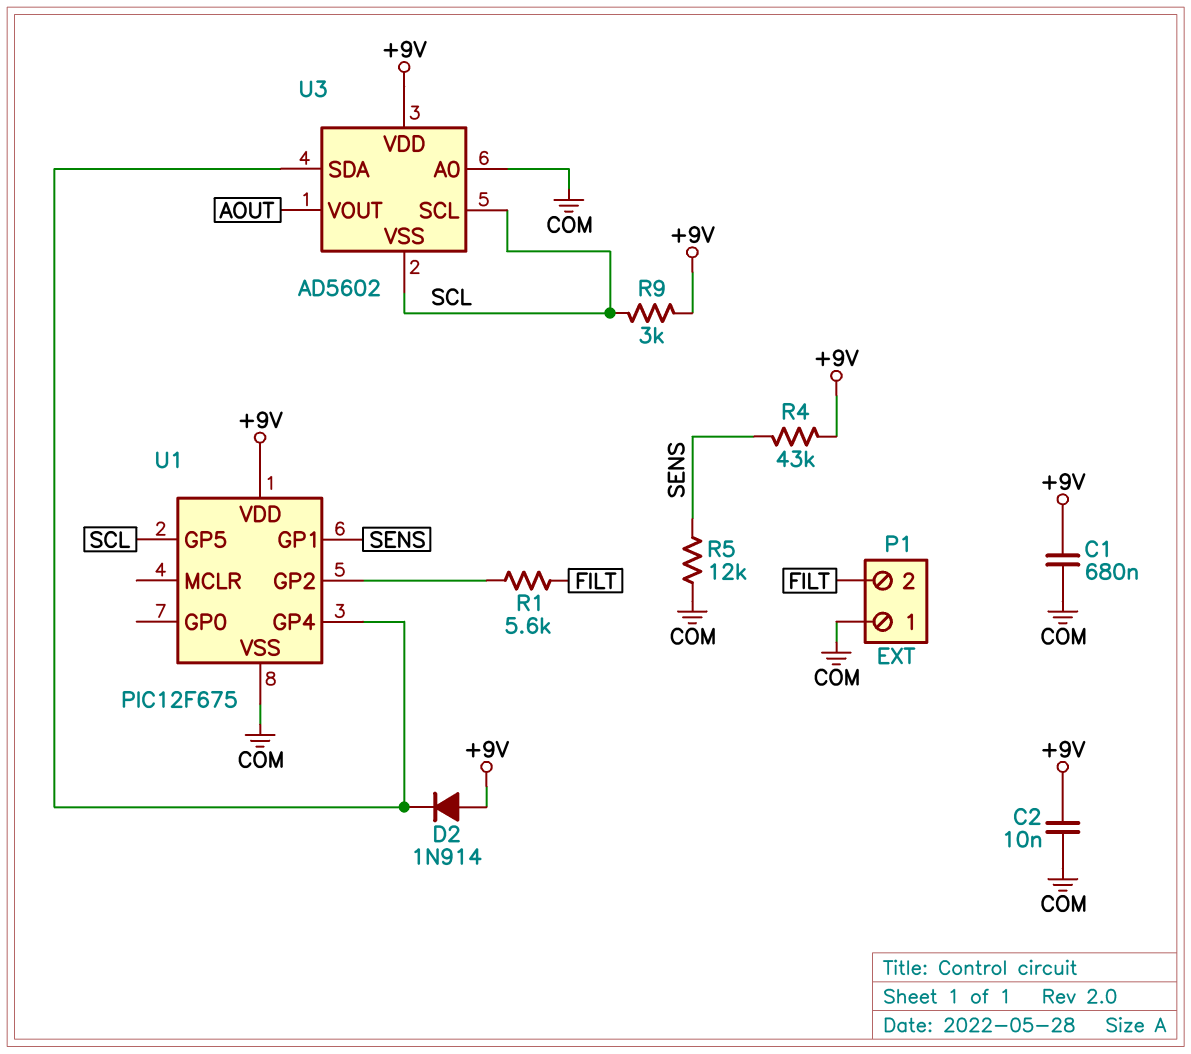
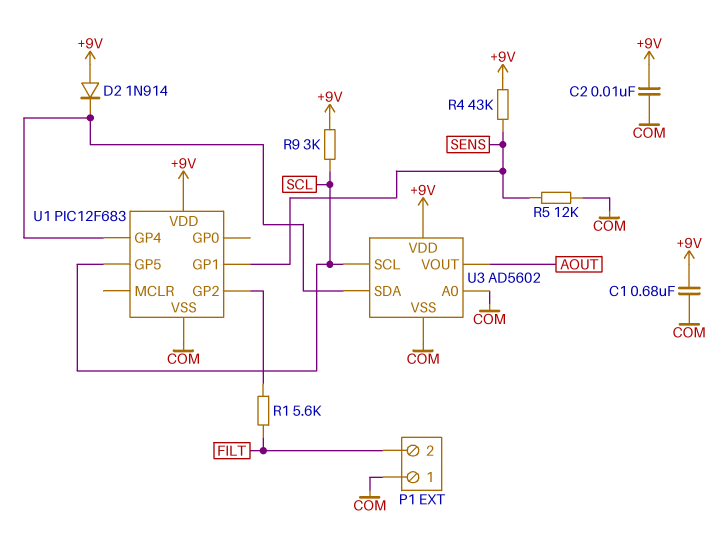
U1: PIC12F675 -> PIC12F683
U3 pin VSS: SCL -> COM

